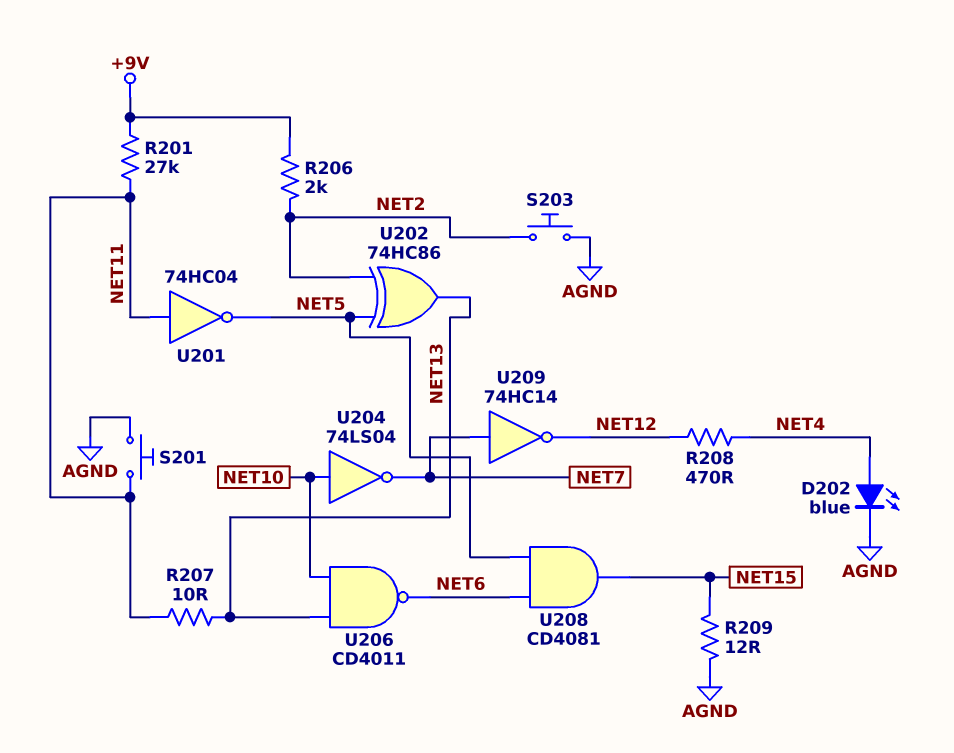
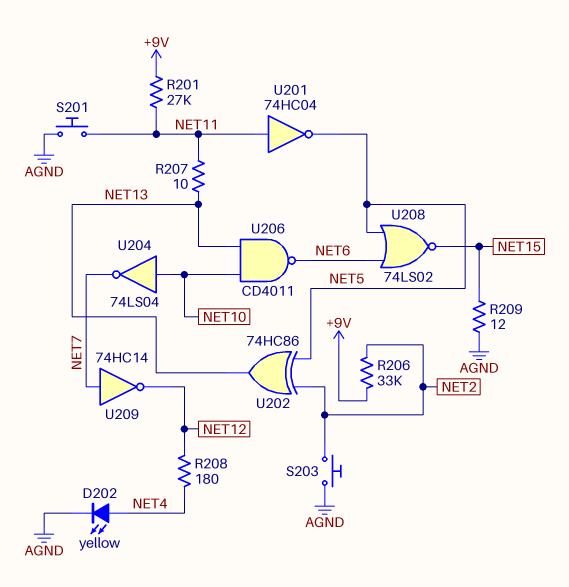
D202: LED blue (A NET4, K AGND) -> LED yellow (A NET4, K AGND)
R206: 2k (+9V, NET2) -> 33k (+9V, NET2)
R208: 470 (NET4, NET12) -> 180 (NET4, NET12)
U208: AND CD4081 (in NET5, in NET6, out NET15) -> NOR 74LS02 (in NET5, in NET6, out NET15)

